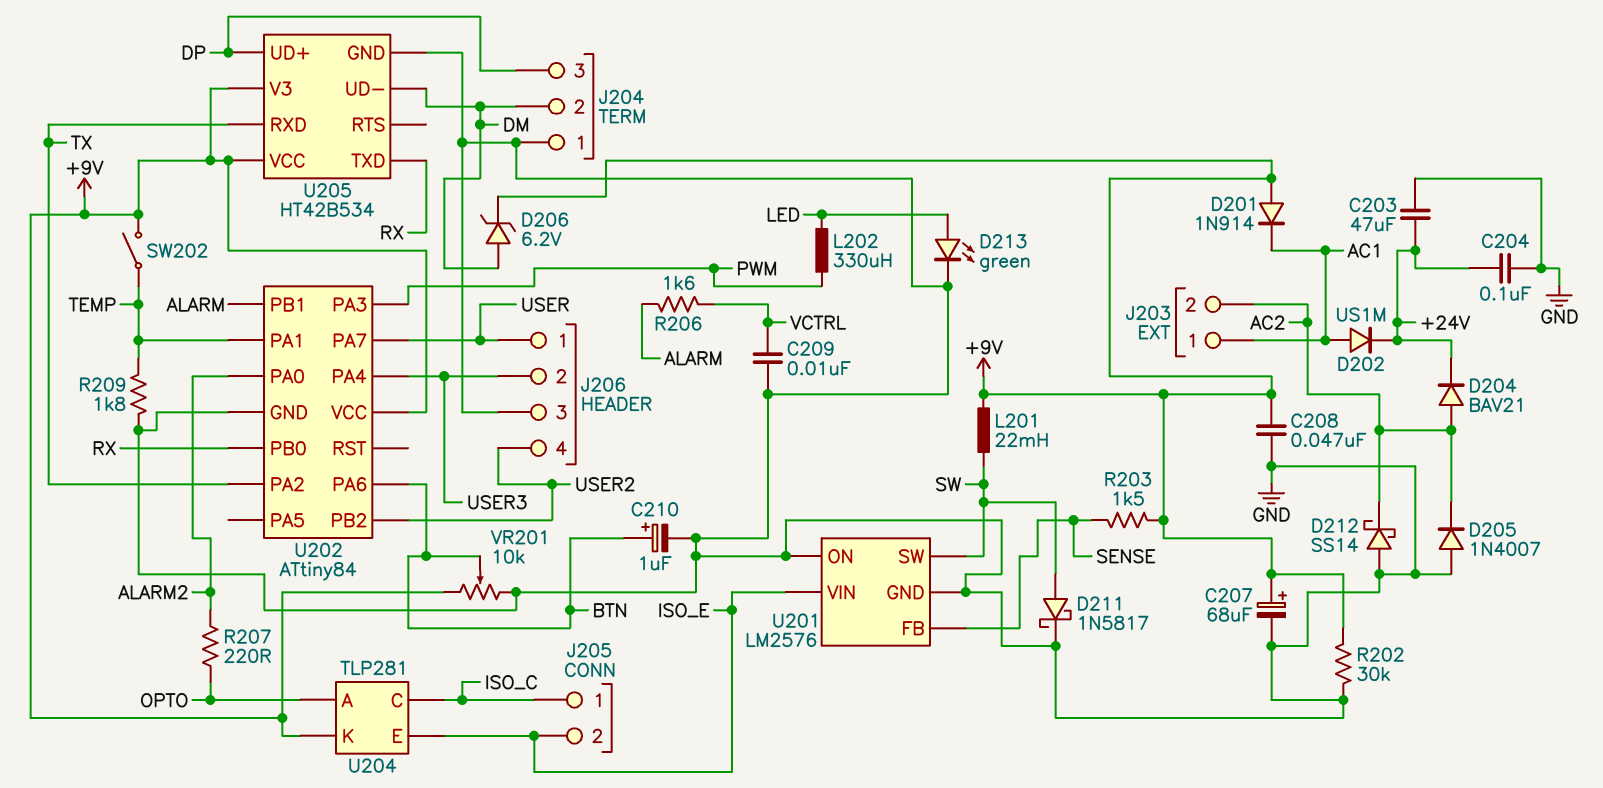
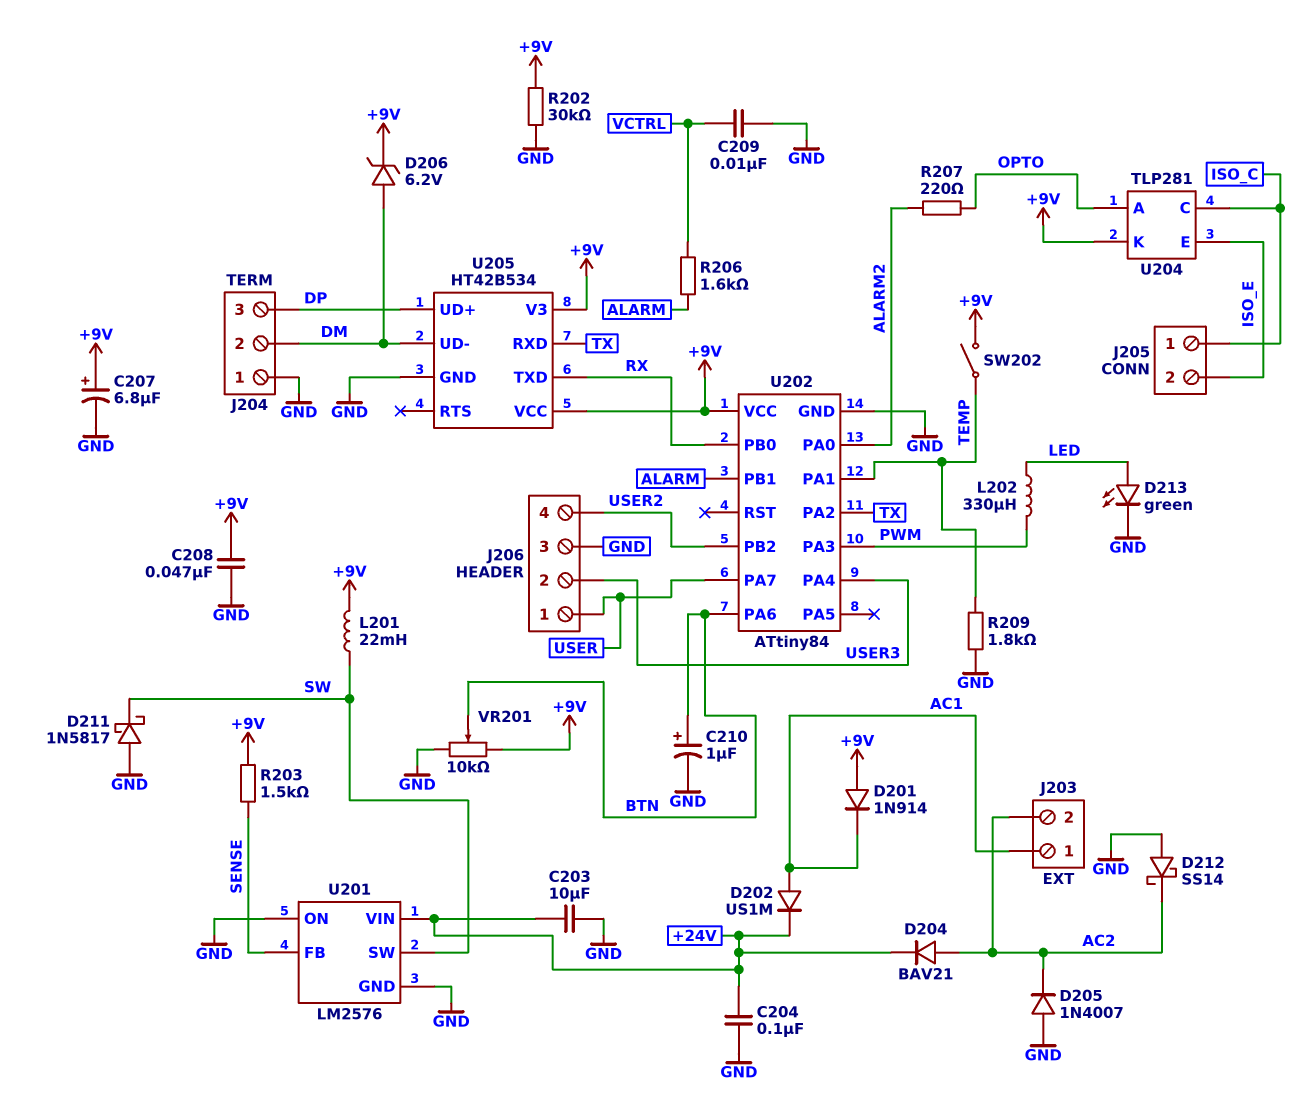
C203: 47uF (+24V, GND) -> 10uF (+24V, GND)
C207: 68uF (plus +9V, minus GND) -> 6.8uF (plus +9V, minus GND)
D211: schottky 1N5817 (A SW, K GND) -> schottky 1N5817 (A GND, K SW)
U201 pin VIN: ISO_E -> +24V

